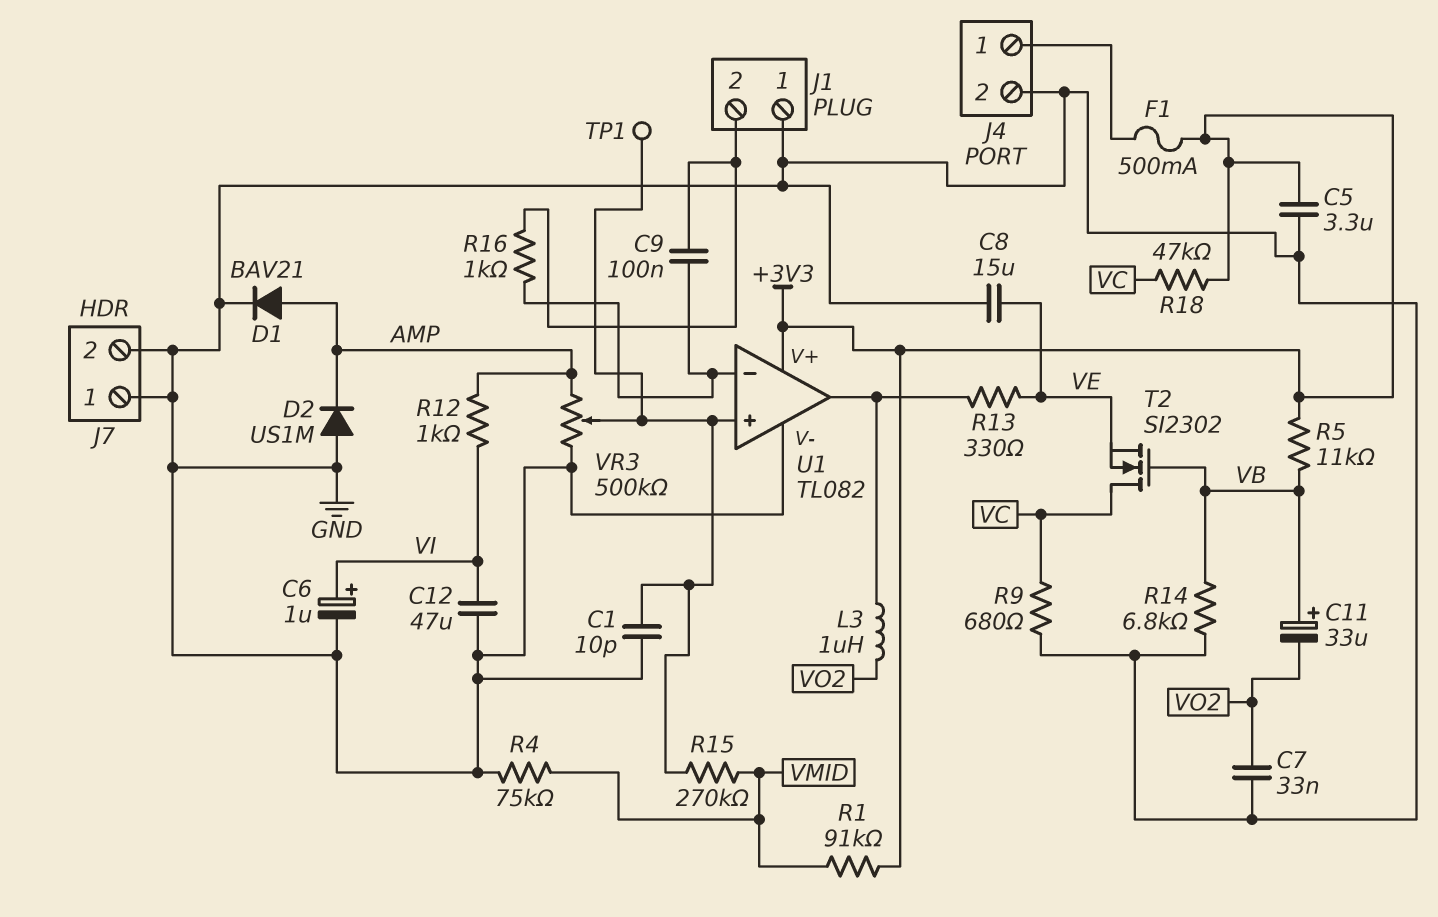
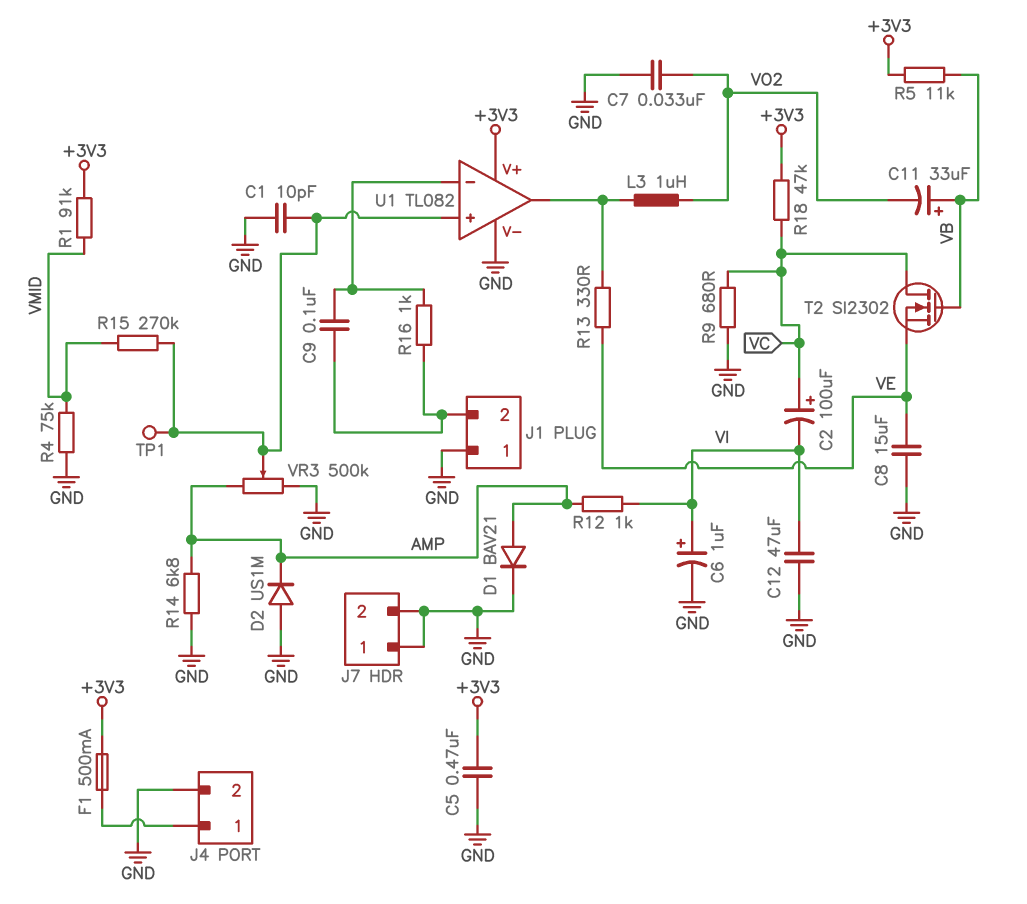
C2: none -> 100uF (plus VC, minus VI)
C5: 3.3uF (+3V3, GND) -> 470nF (+3V3, GND)
R14: 6.8k (GND, VB) -> 6.8k (AMP, GND)

